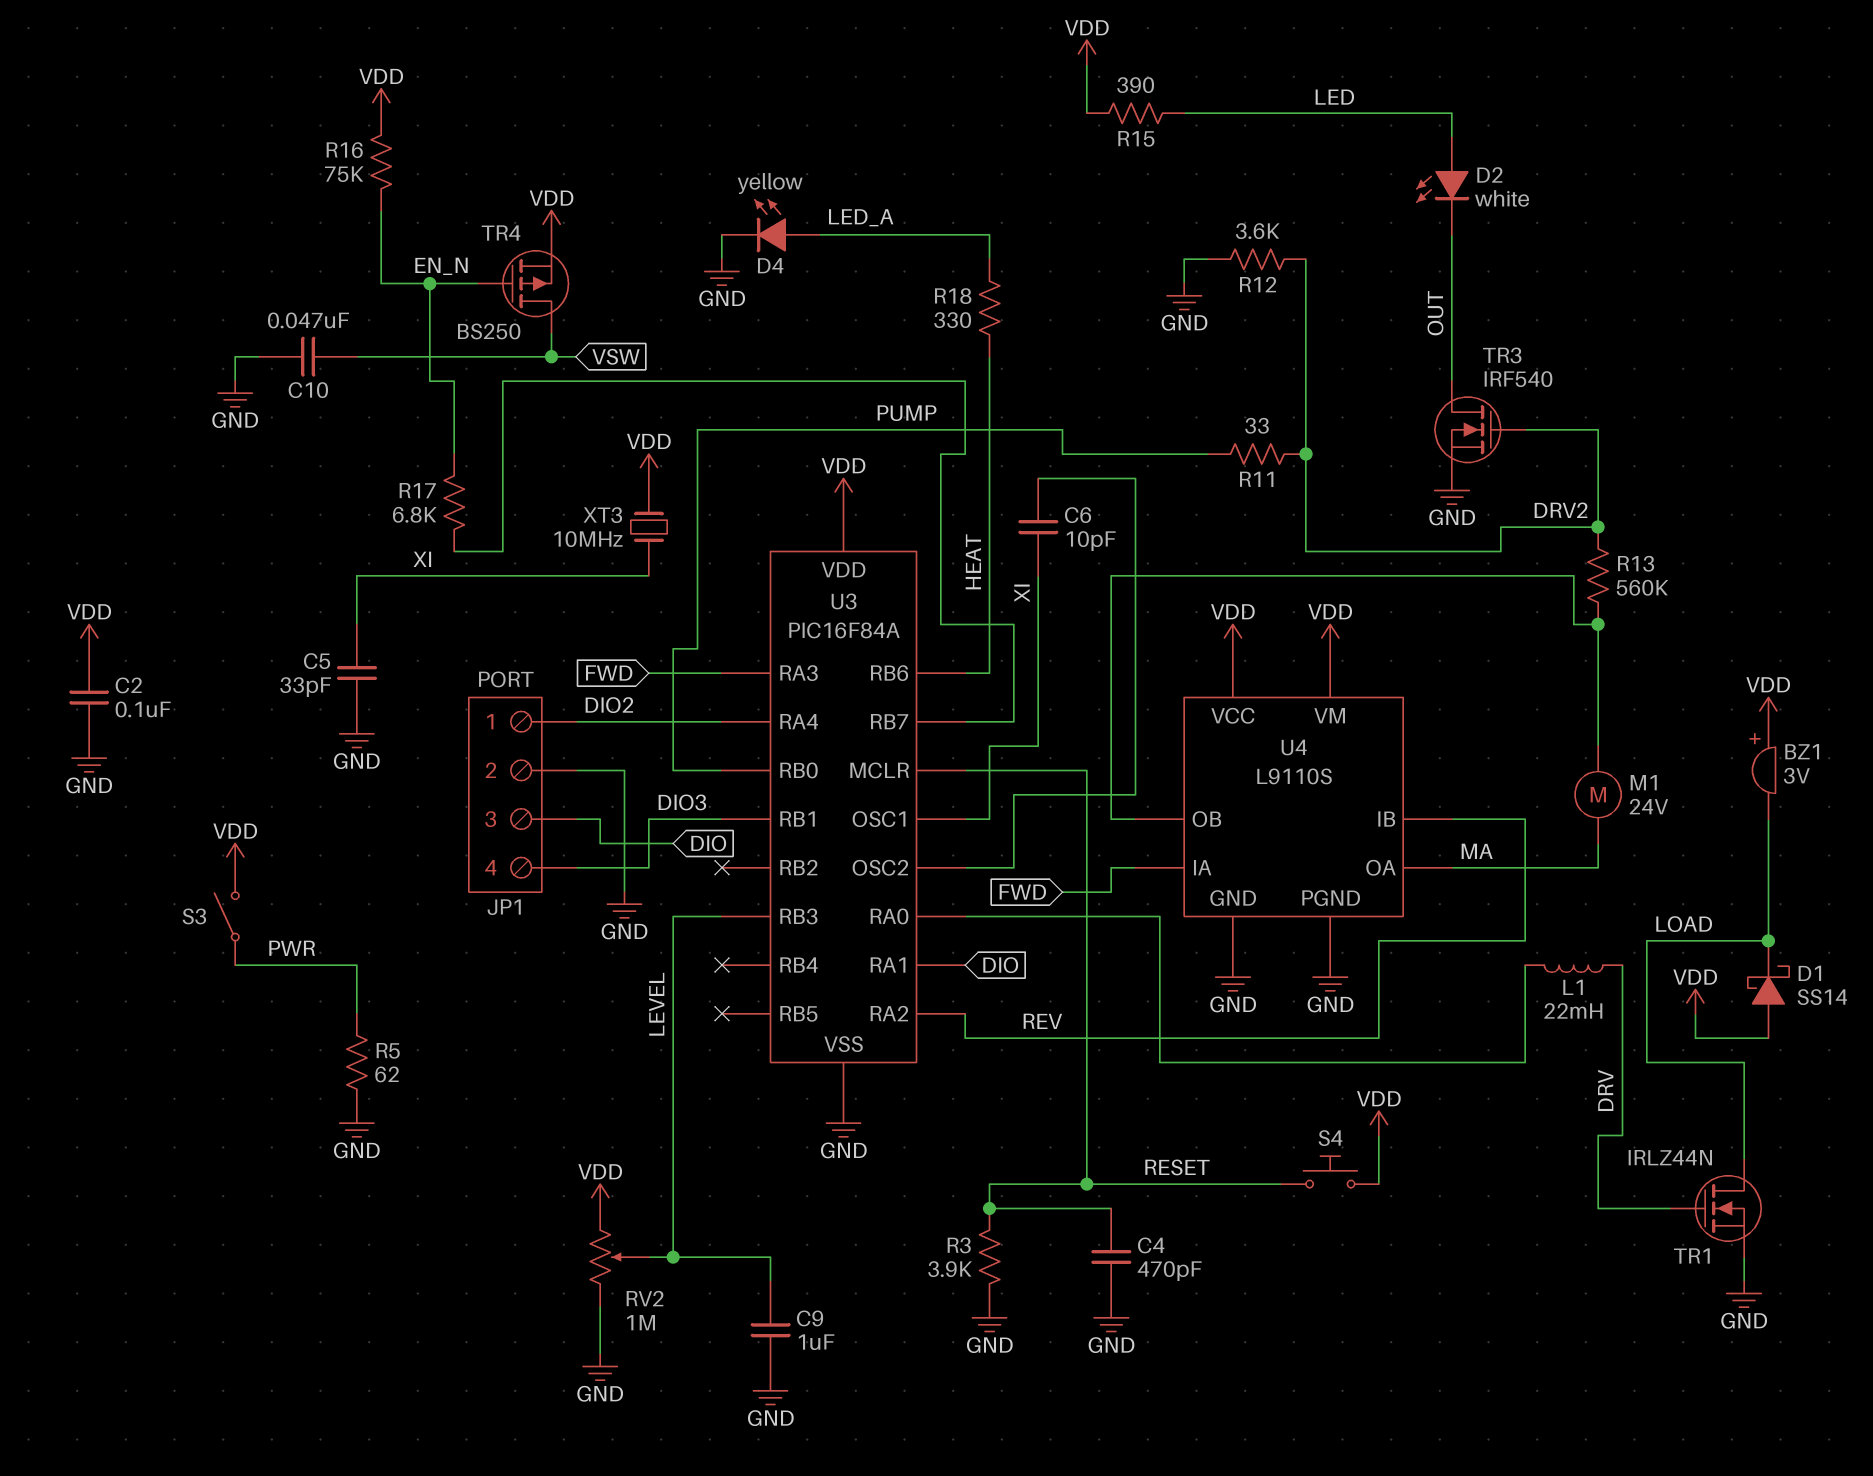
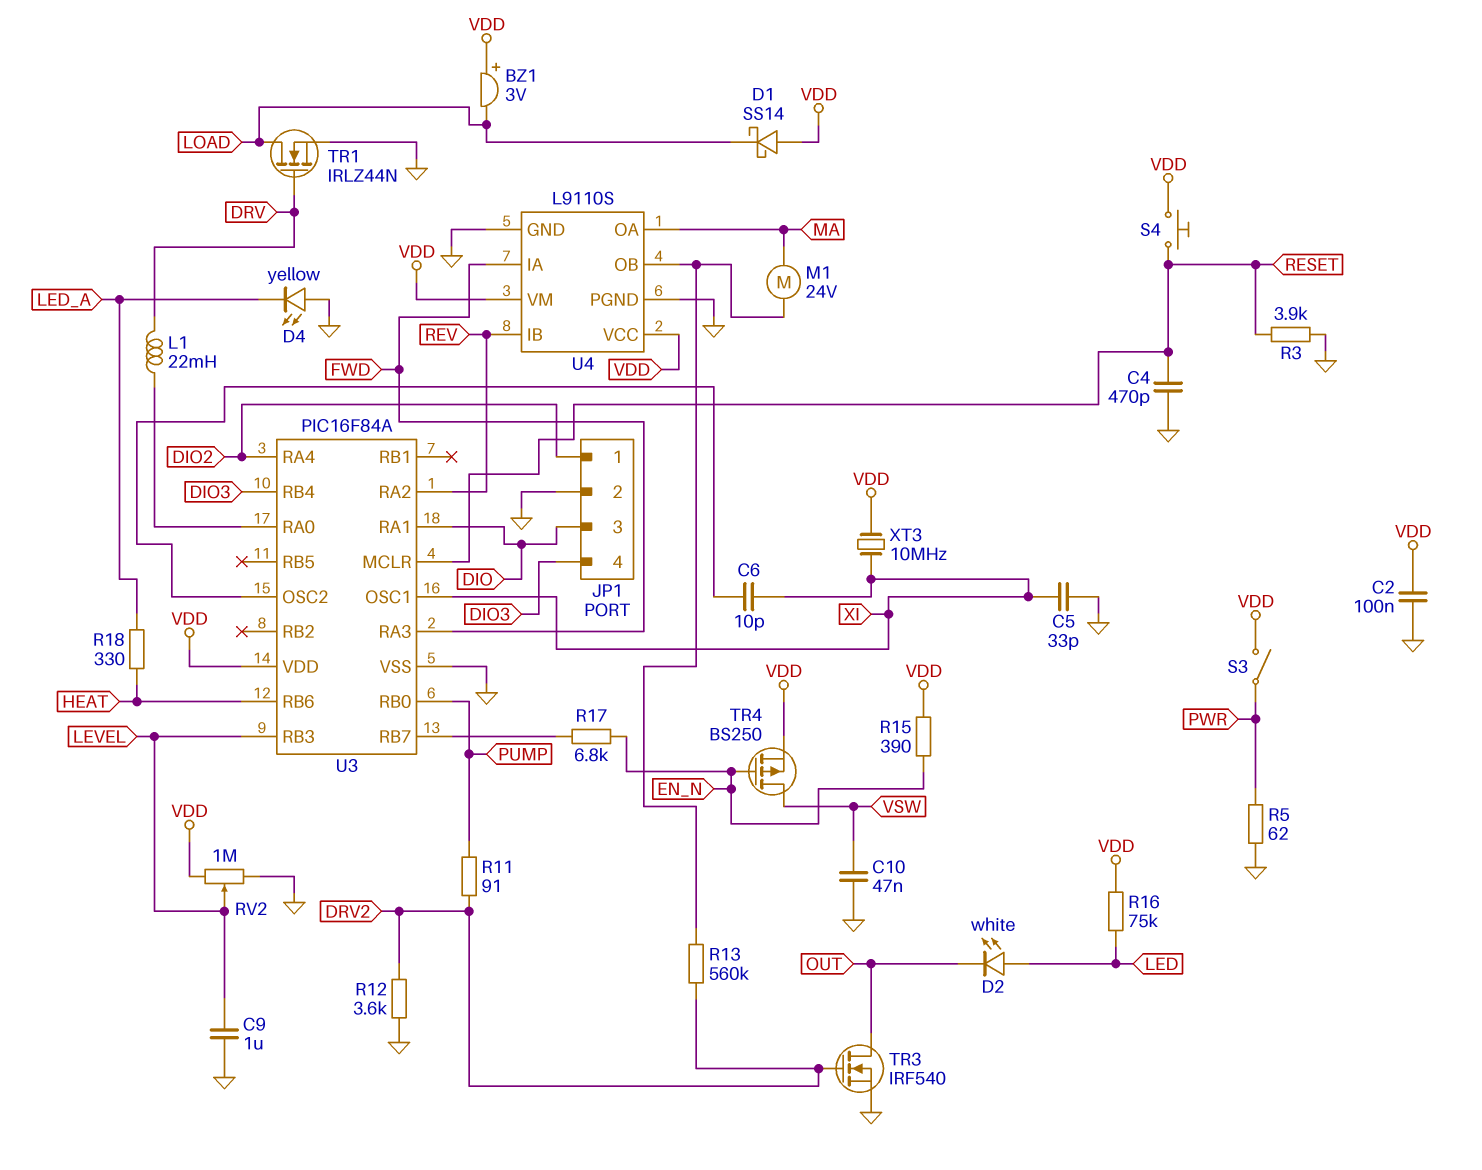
D4: LED yellow (A LED_A, K GND) -> LED yellow (A GND, K LED_A)
R11: 33 (DRV2, PUMP) -> 91 (DRV2, PUMP)
R15: 390 (LED, VDD) -> 390 (EN_N, VDD)
R16: 75k (EN_N, VDD) -> 75k (LED, VDD)
U3 pin RB1: DIO3 -> none
U3 pin RB4: none -> DIO3

